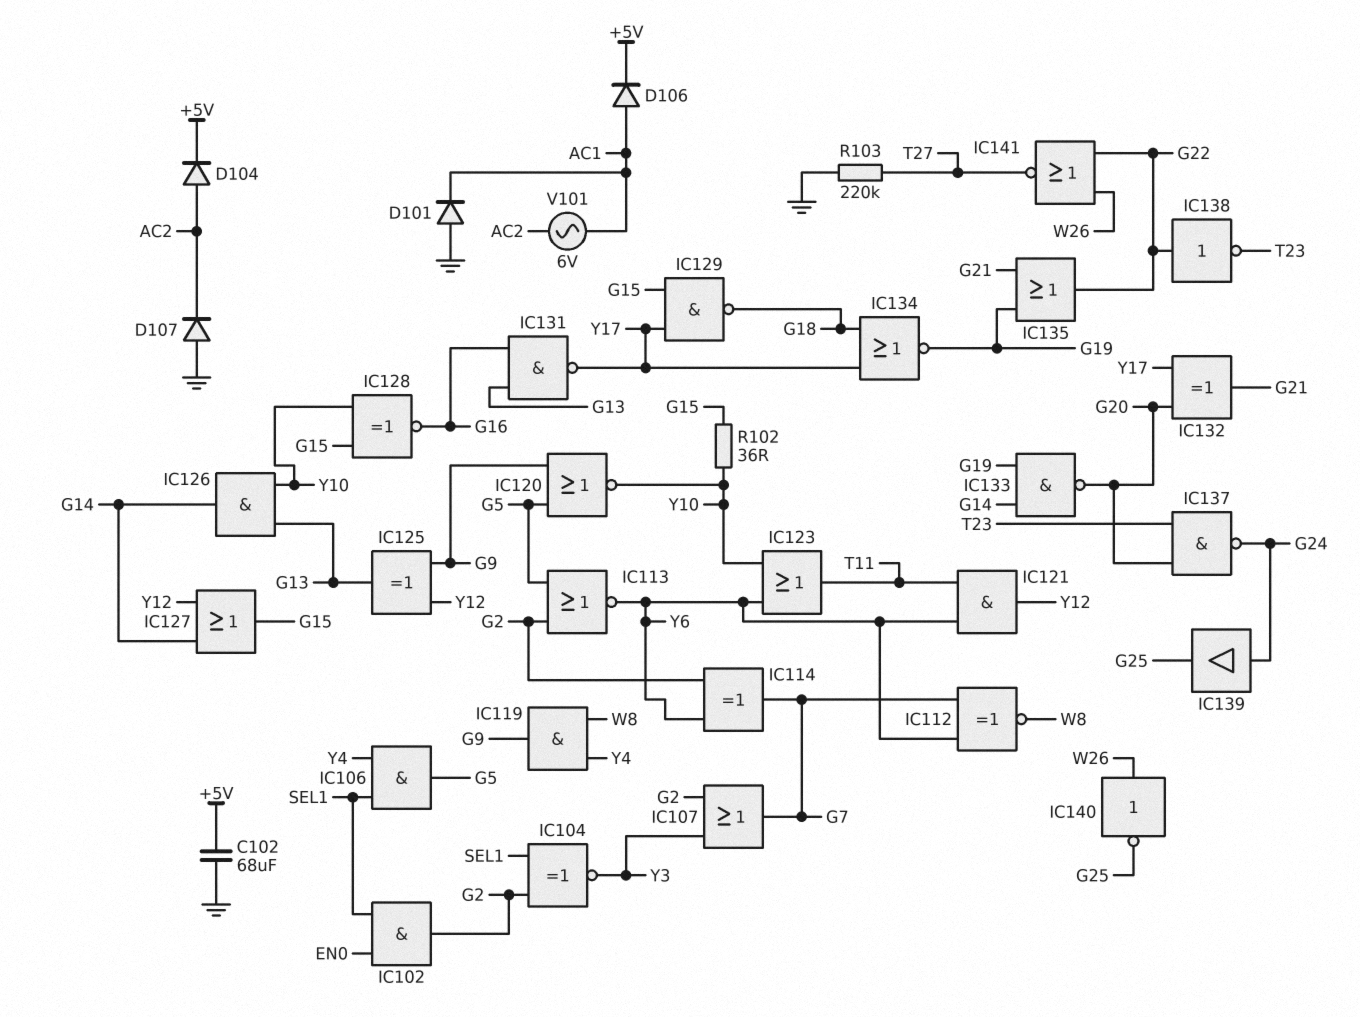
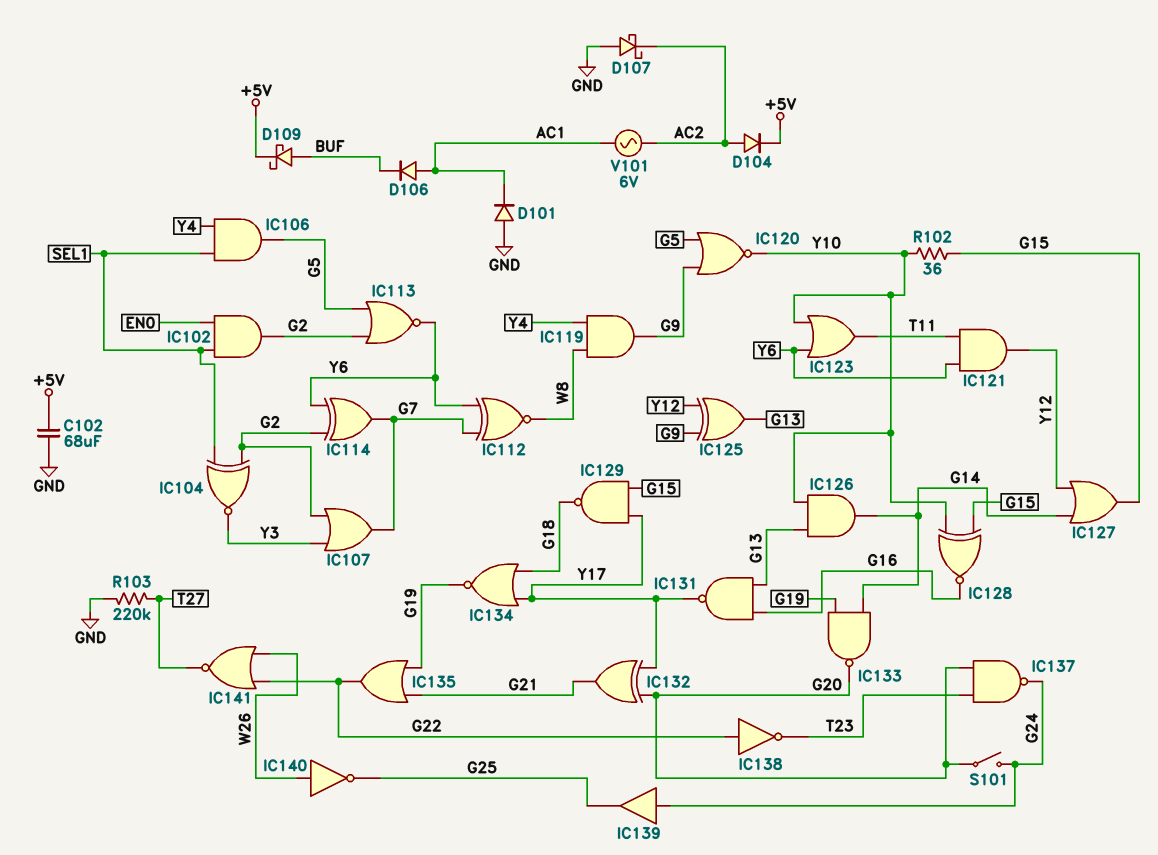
D106: diode (A AC1, K +5V) -> diode (A AC1, K BUF)
D107: diode (A GND, K AC2) -> schottky (A GND, K AC2)
D109: none -> schottky (A BUF, K +5V)
S101: none -> switch (G20, G24)

